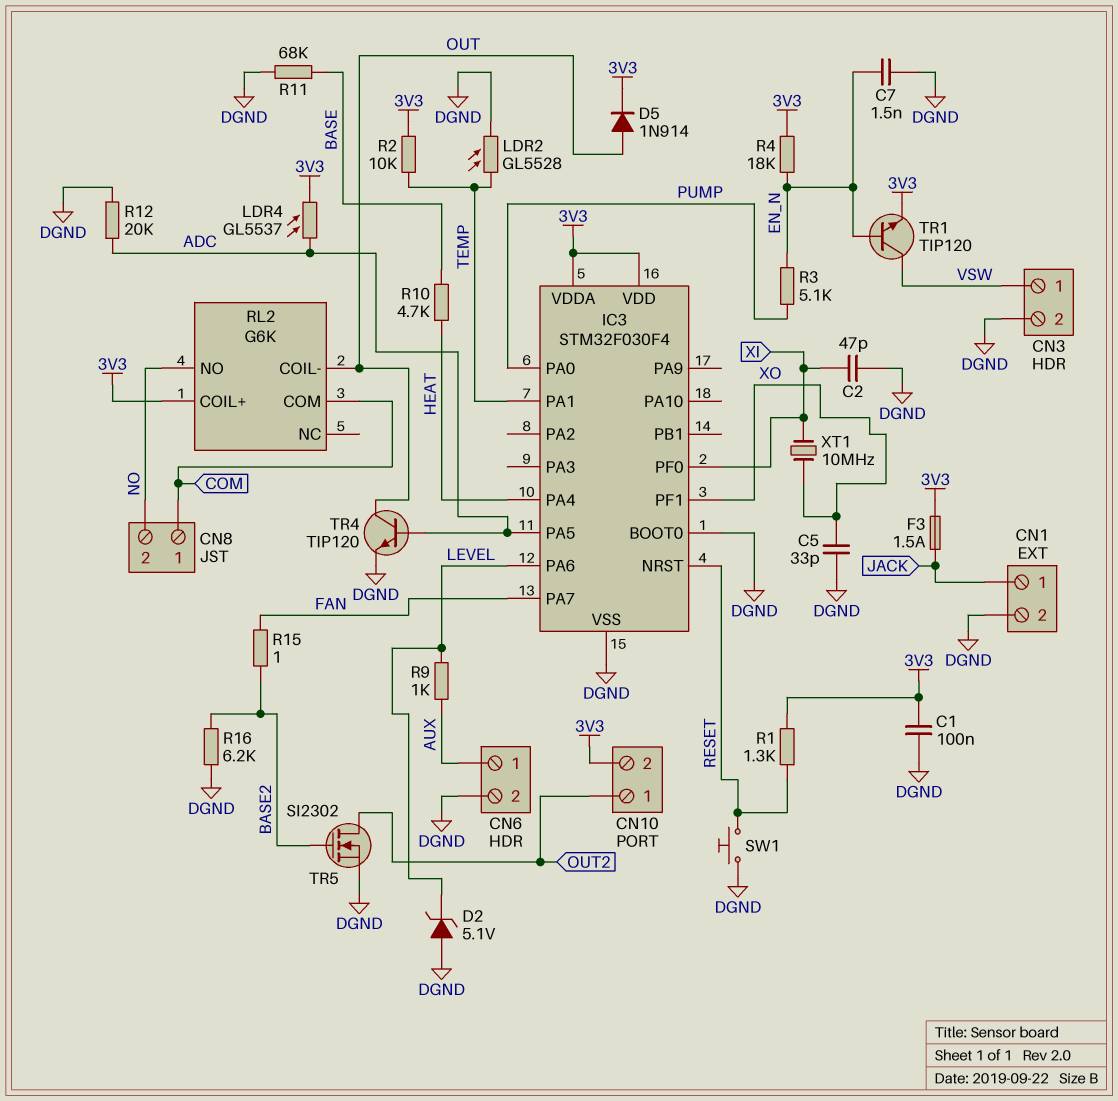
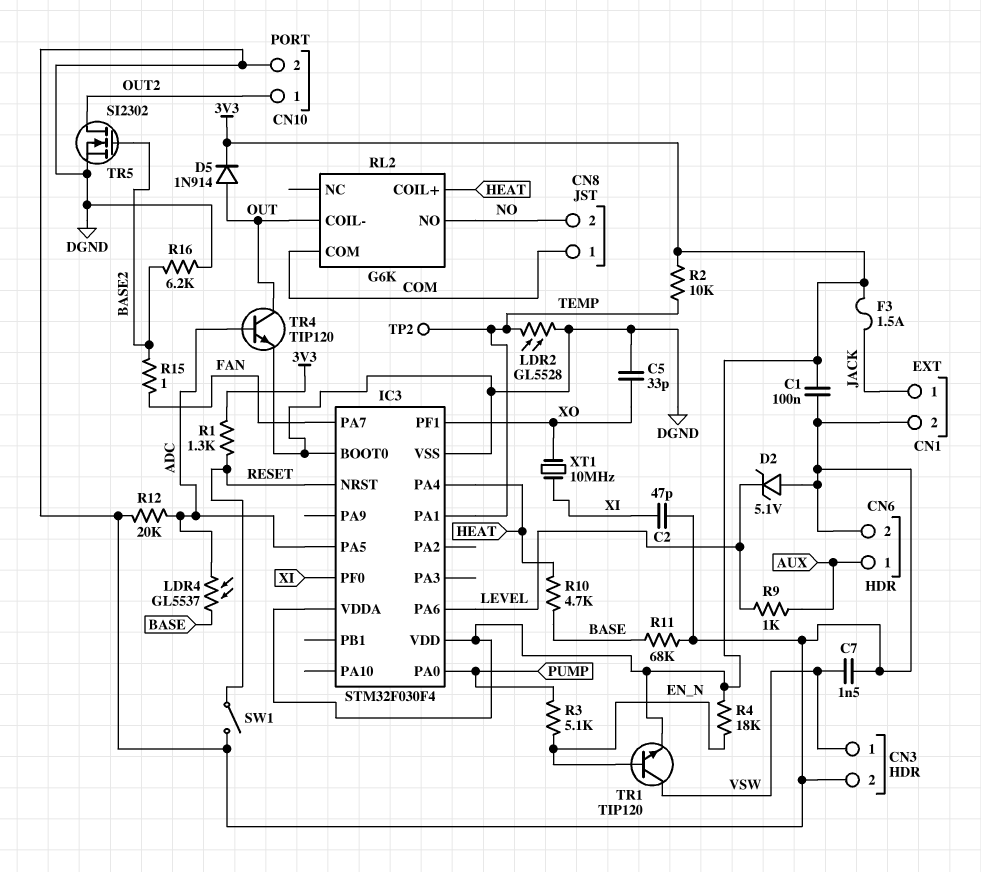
C7: 1.5nF (DGND, EN_N) -> 1.5nF (DGND, VSW)
CN10 pin 2: 3V3 -> DGND
LDR4: GL5537 (3V3, ADC) -> GL5537 (ADC, BASE)
RL2 pin COIL+: 3V3 -> HEAT
SW1: button (DGND, RESET) -> switch (DGND, RESET)
TP2: none -> test point (TEMP)

